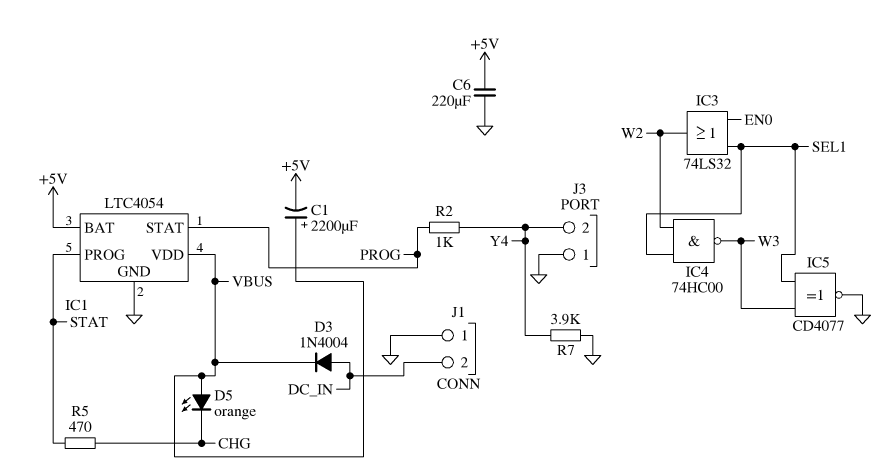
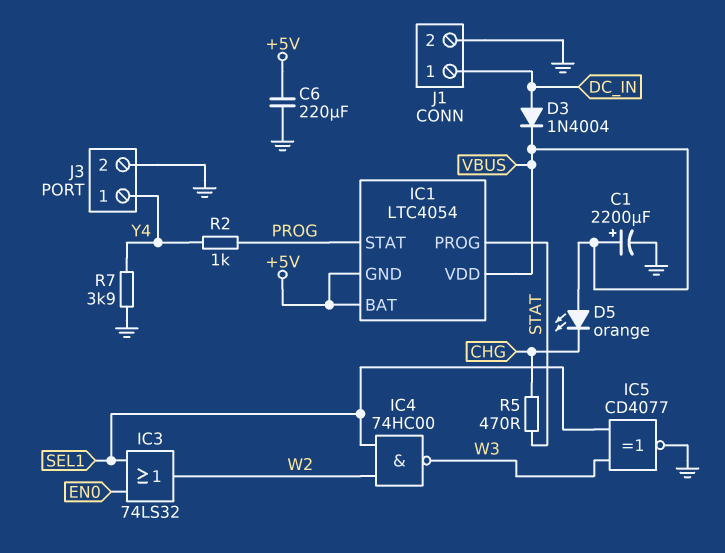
C1: 2200uF (plus VBUS, minus +5V) -> 2200uF (plus VBUS, minus GND)
IC1 pin GND: GND -> +5V
J1 pin 1: GND -> DC_IN
J1 pin 2: DC_IN -> GND
J3 pin 1: GND -> Y4
J3 pin 2: Y4 -> GND

